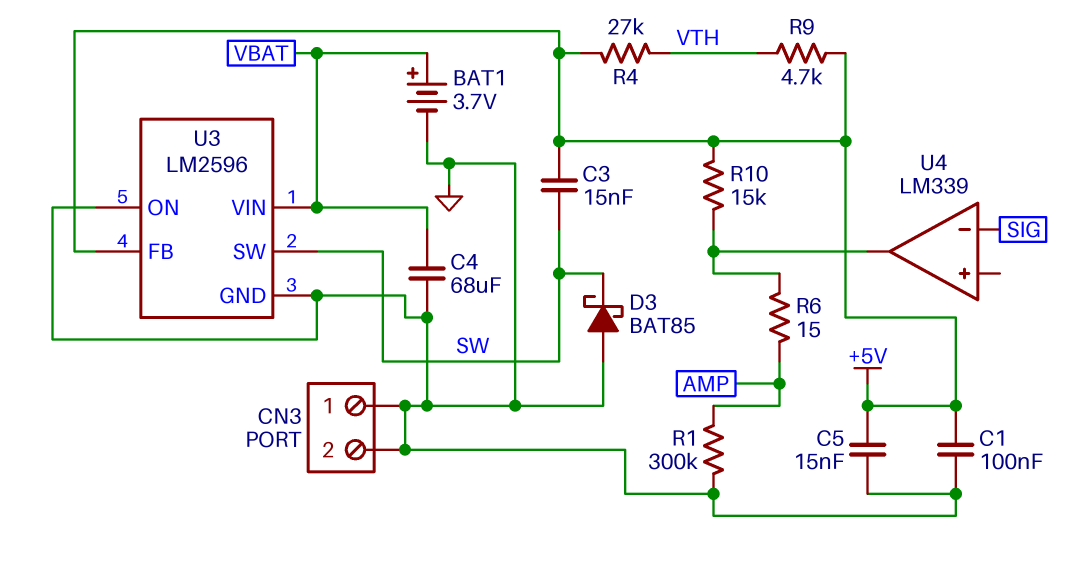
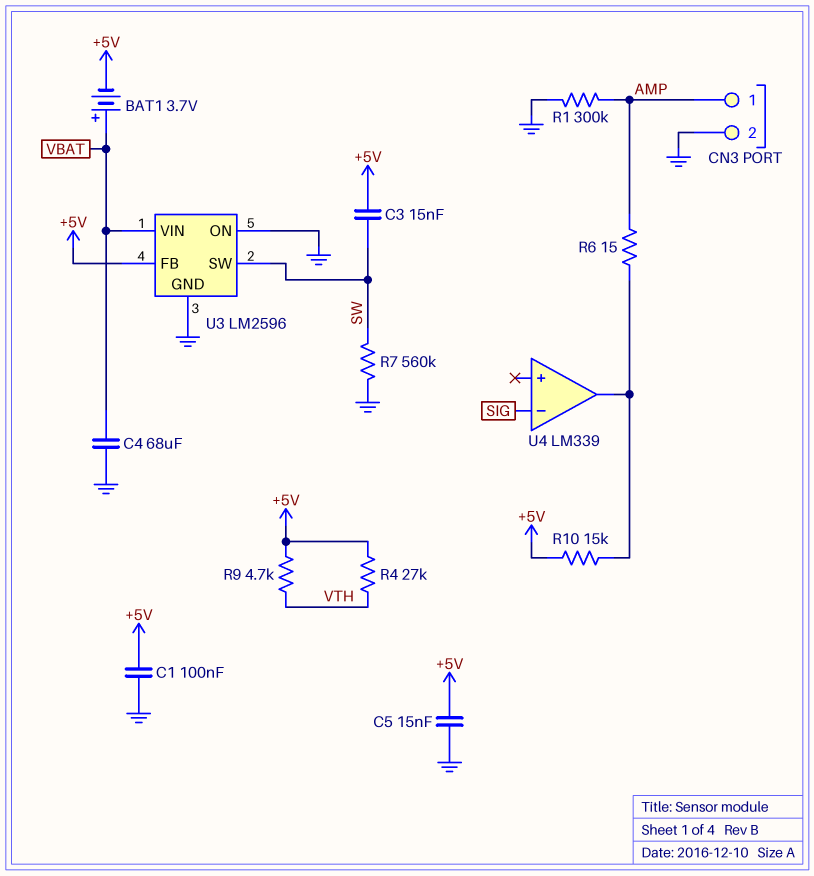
BAT1: 3.7V (plus VBAT, minus GND) -> 3.7V (plus VBAT, minus +5V)
CN3 pin 1: GND -> AMP
D3: schottky BAT85 (A GND, K SW) -> none
R7: none -> 560k (GND, SW)

